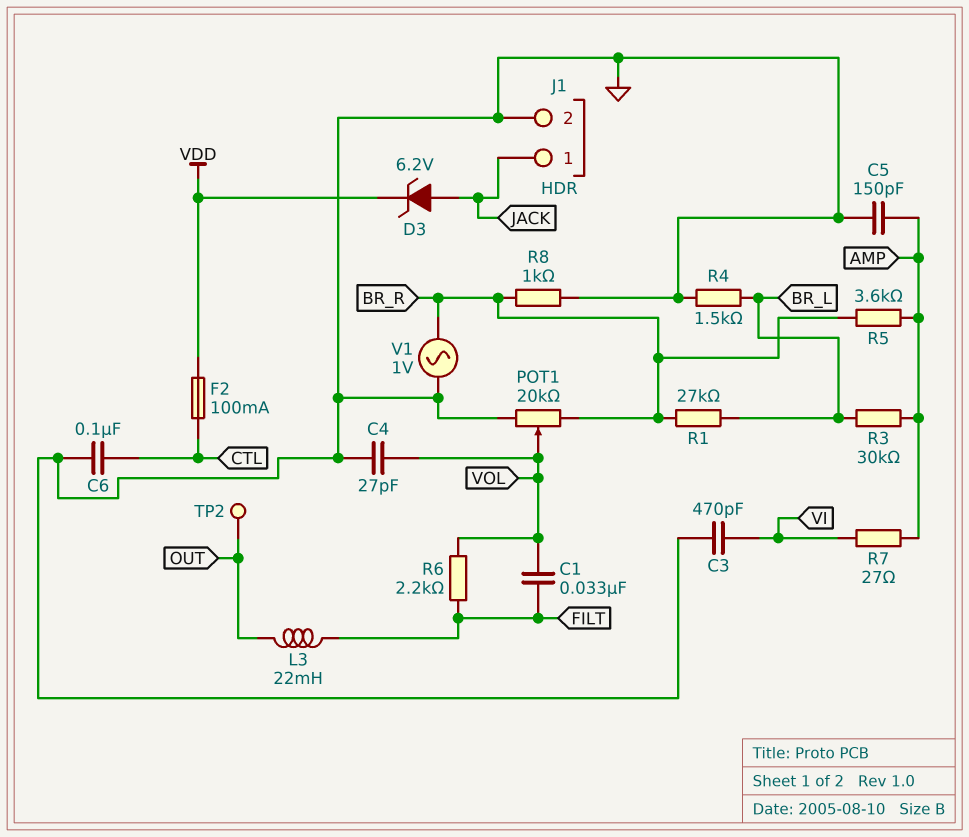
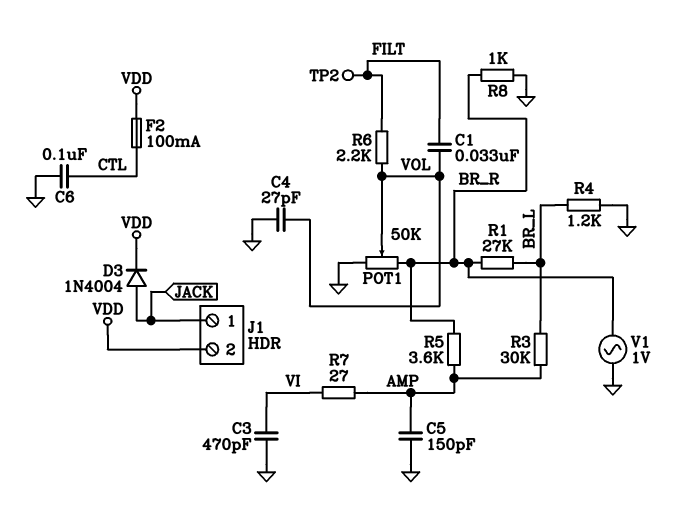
D3: zener 6.2V (A JACK, K VDD) -> diode 1N4004 (A JACK, K VDD)
J1 pin 2: GND -> VDD
L3: 22mH (FILT, OUT) -> none
POT1: 20k (BR_R, GND, wiper VOL) -> 50k (BR_R, GND, wiper VOL)
R4: 1.5k (BR_L, GND) -> 1.2k (BR_L, GND)
TP2: test point (OUT) -> test point (FILT)

